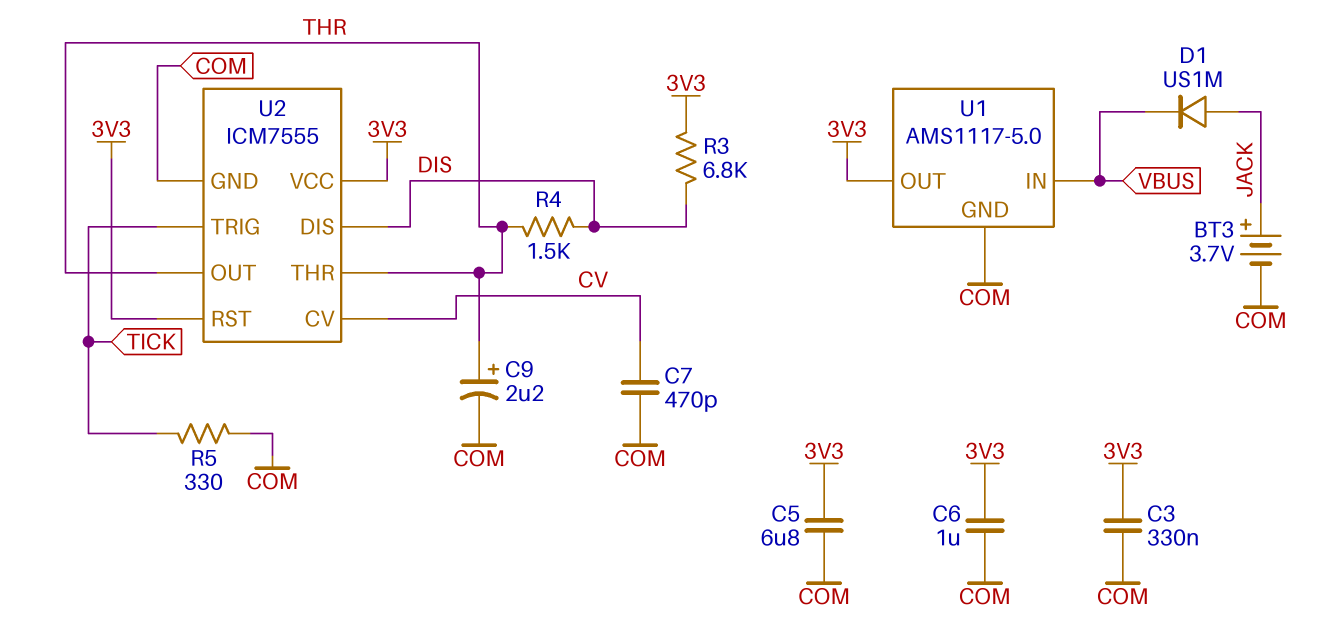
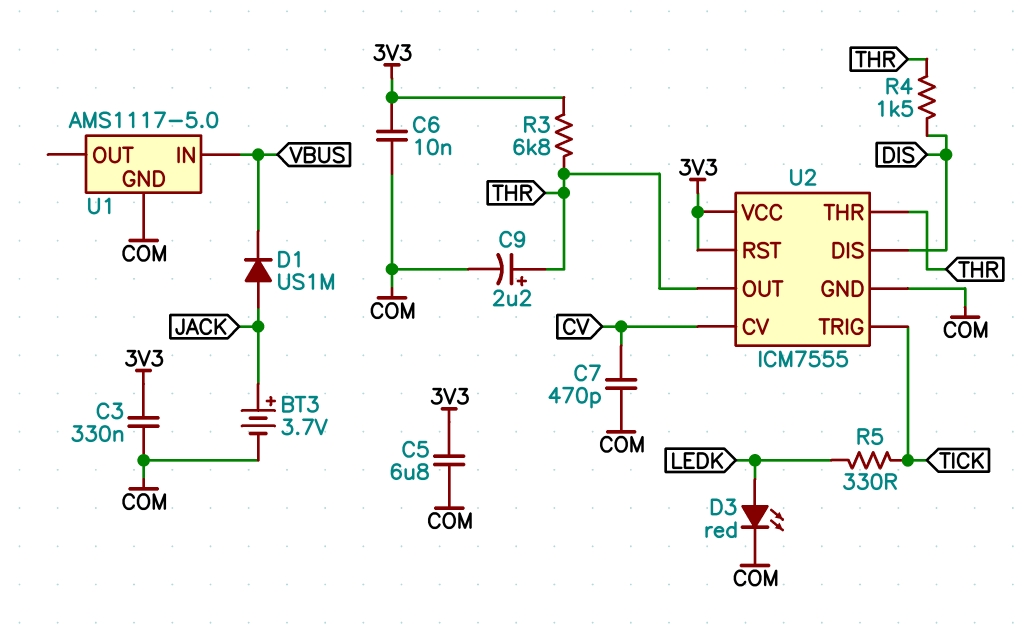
C6: 1uF (3V3, COM) -> 10nF (3V3, COM)
D3: none -> LED red (A LEDK, K COM)
R3: 6.8k (3V3, DIS) -> 6.8k (3V3, THR)
R5: 330 (COM, TICK) -> 330 (LEDK, TICK)
U1 pin OUT: 3V3 -> none

